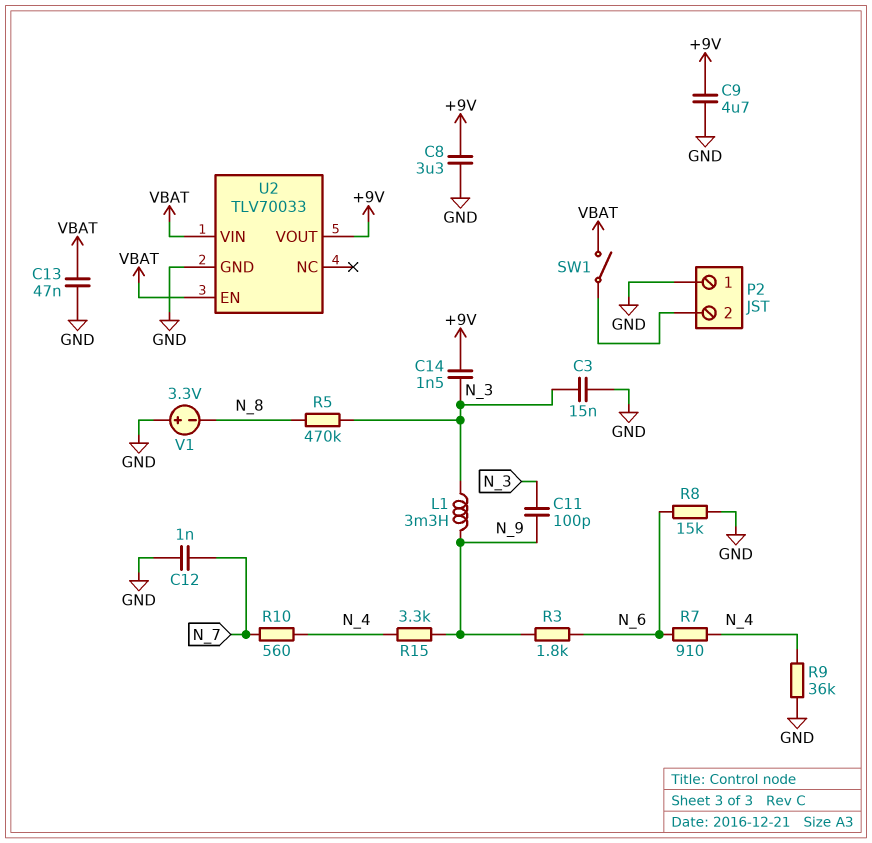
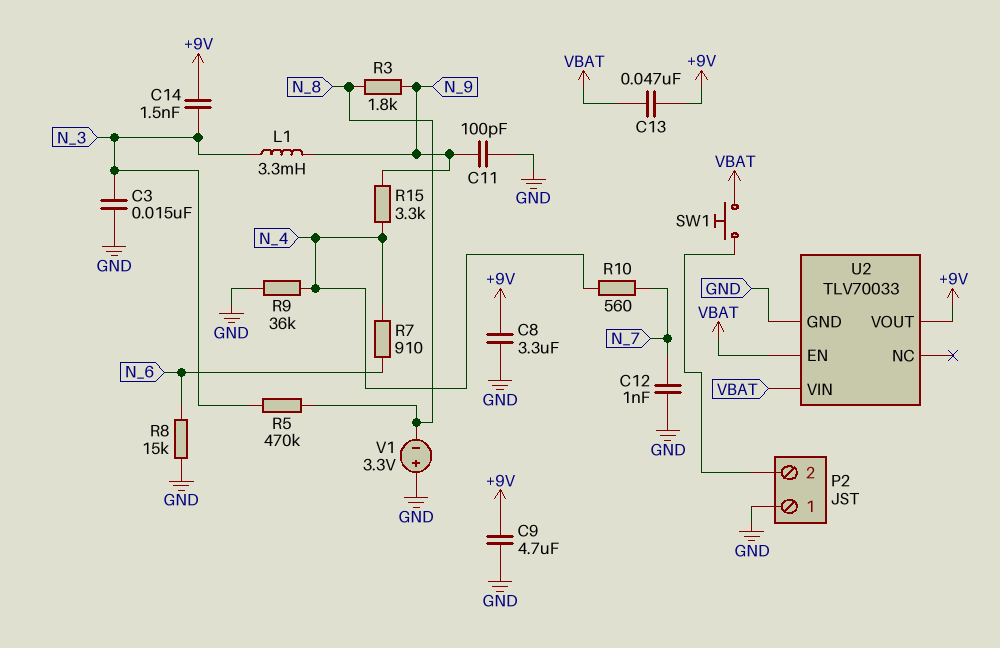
C11: 100pF (N_3, N_9) -> 100pF (GND, N_9)
C13: 47nF (GND, VBAT) -> 47nF (+9V, VBAT)
R3: 1.8k (N_6, N_9) -> 1.8k (N_8, N_9)
SW1: switch (P2/2, VBAT) -> button (P2/2, VBAT)

